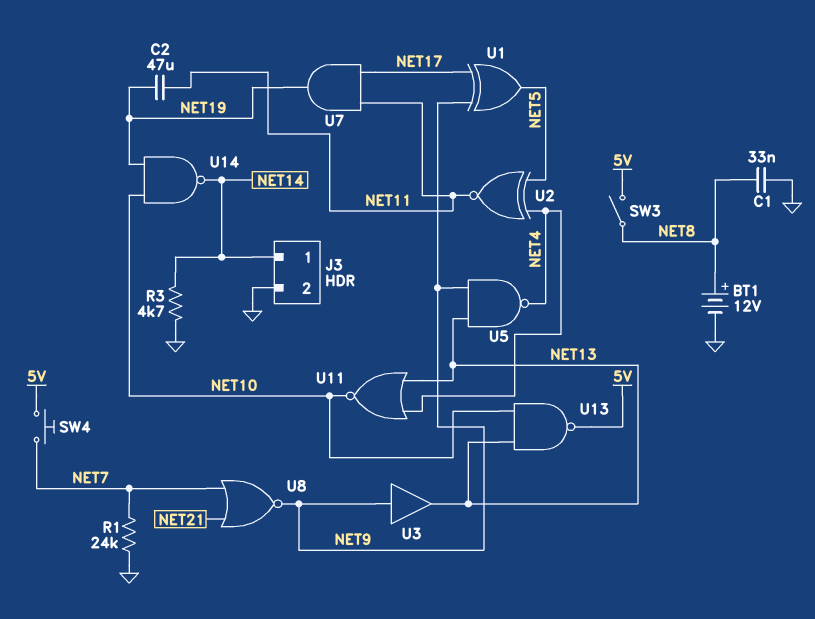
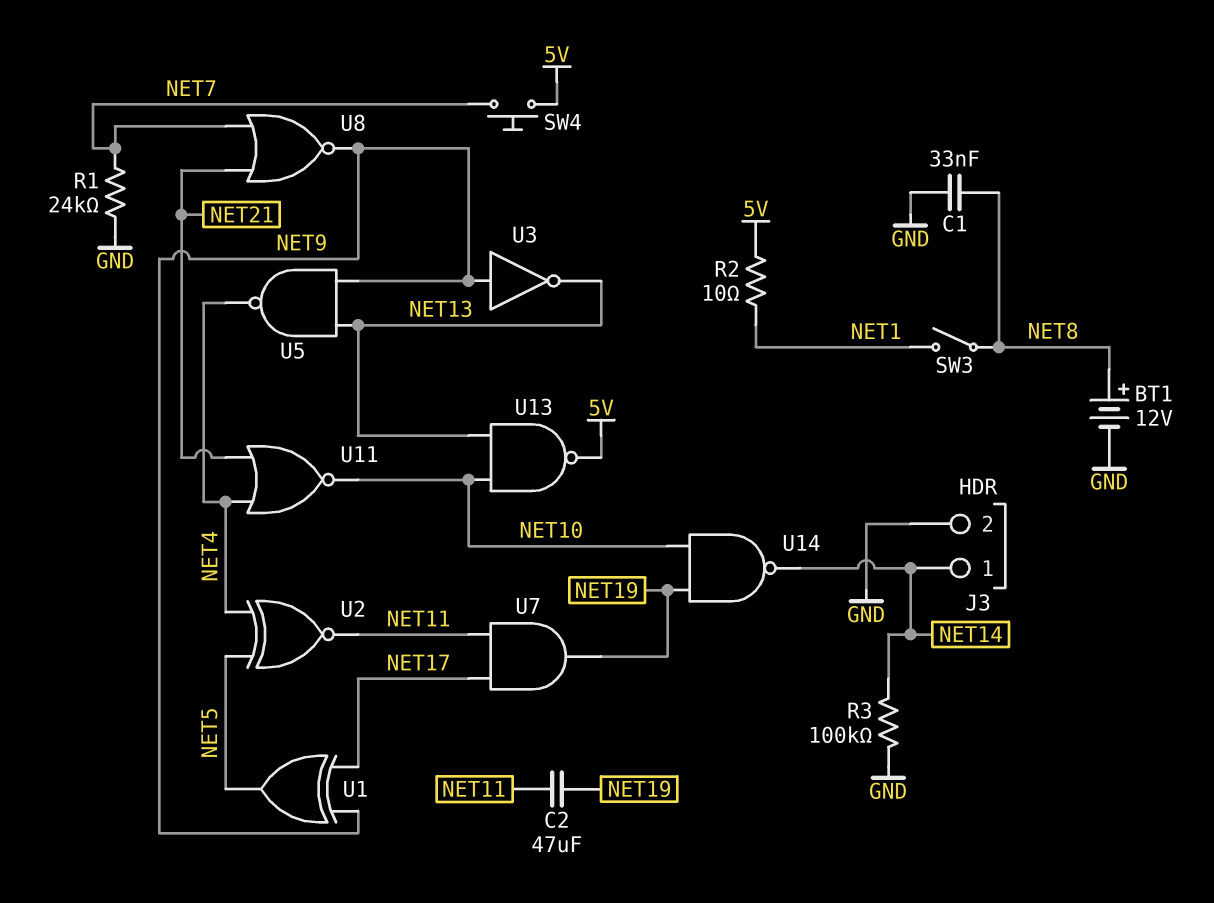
R2: none -> 10 (5V, NET1)
R3: 4.7k (GND, NET14) -> 100k (GND, NET14)
SW3: switch (5V, NET8) -> switch (NET1, NET8)
U3: buffer (in NET9, out NET13) -> NOT (in NET9, out NET13)
U11: NOR (in NET4, in NET13, out NET10) -> NOR (in NET4, in NET21, out NET10)

